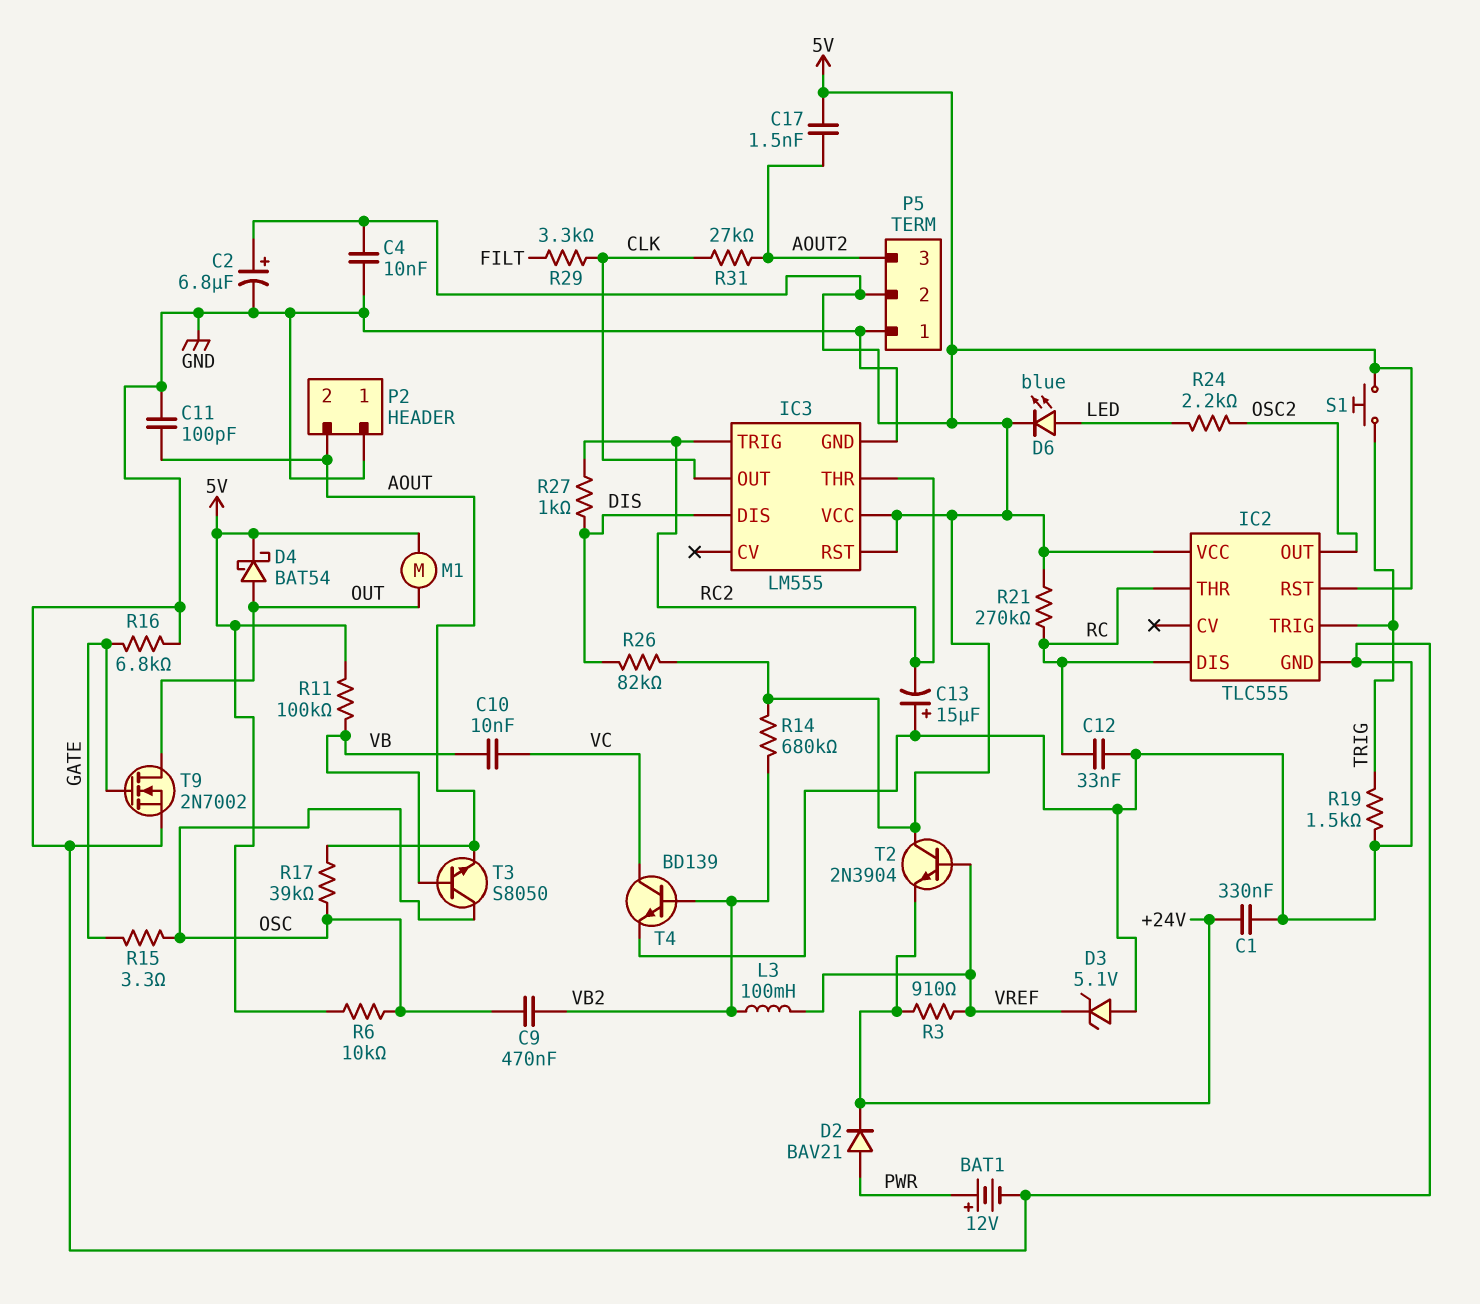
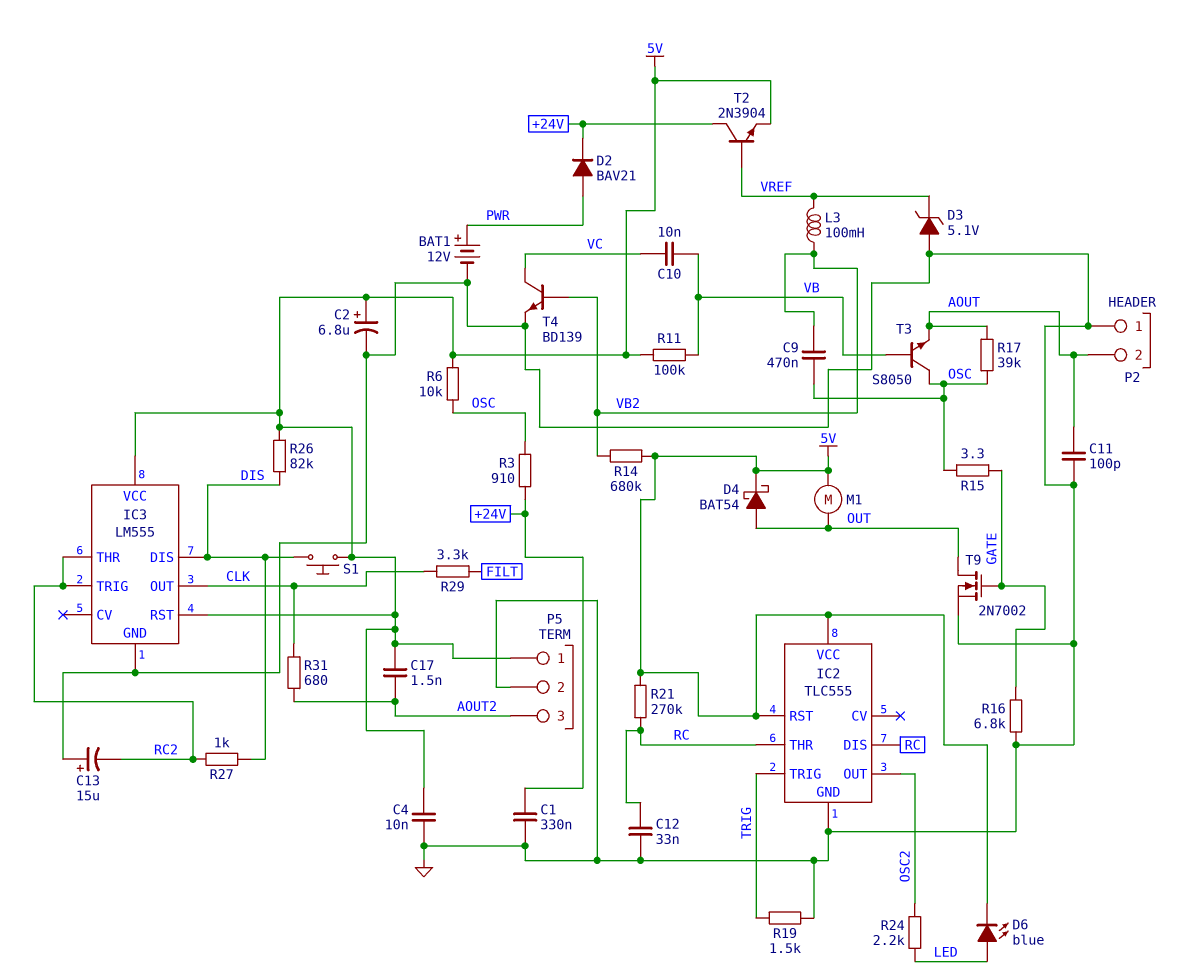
P5 pin 1: GND -> 5V
P5 pin 2: 5V -> GND
R3: 910 (+24V, VREF) -> 910 (+24V, OSC)
R31: 27k (AOUT2, CLK) -> 680 (AOUT2, CLK)
S1: button (5V, TRIG) -> button (5V, DIS)
T2: NPN 2N3904 (B VREF, C 5V, E +24V) -> NPN 2N3904 (B VREF, C +24V, E 5V)

